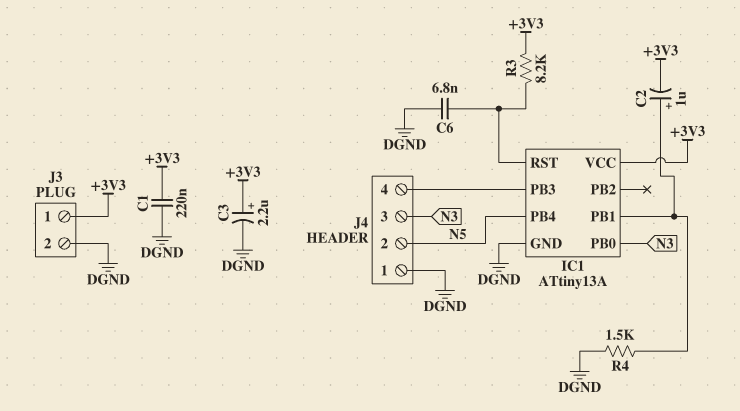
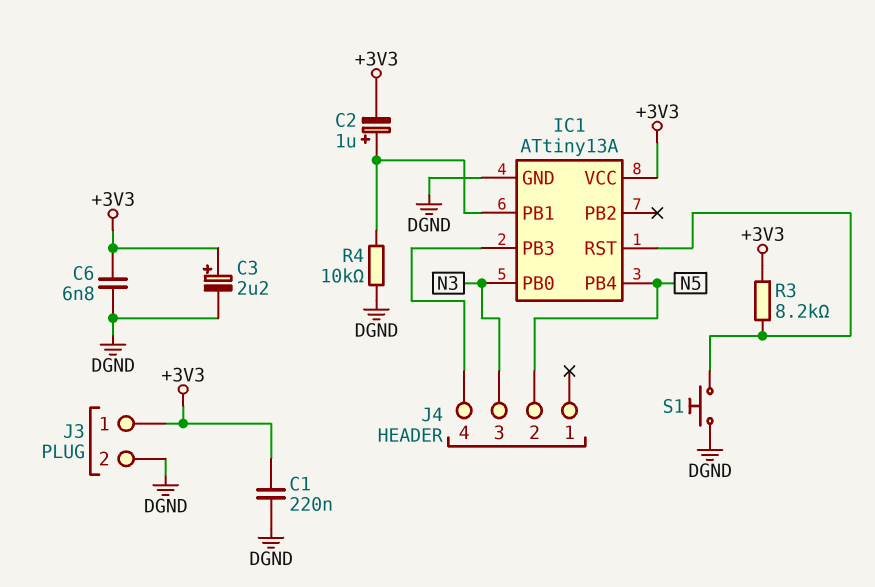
C6: 6.8nF (DGND, IC1/RST) -> 6.8nF (+3V3, DGND)
J4 pin 1: DGND -> none
R4: 1.5k (DGND, IC1/PB1) -> 10k (DGND, IC1/PB1)
S1: none -> button (DGND, IC1/RST)

